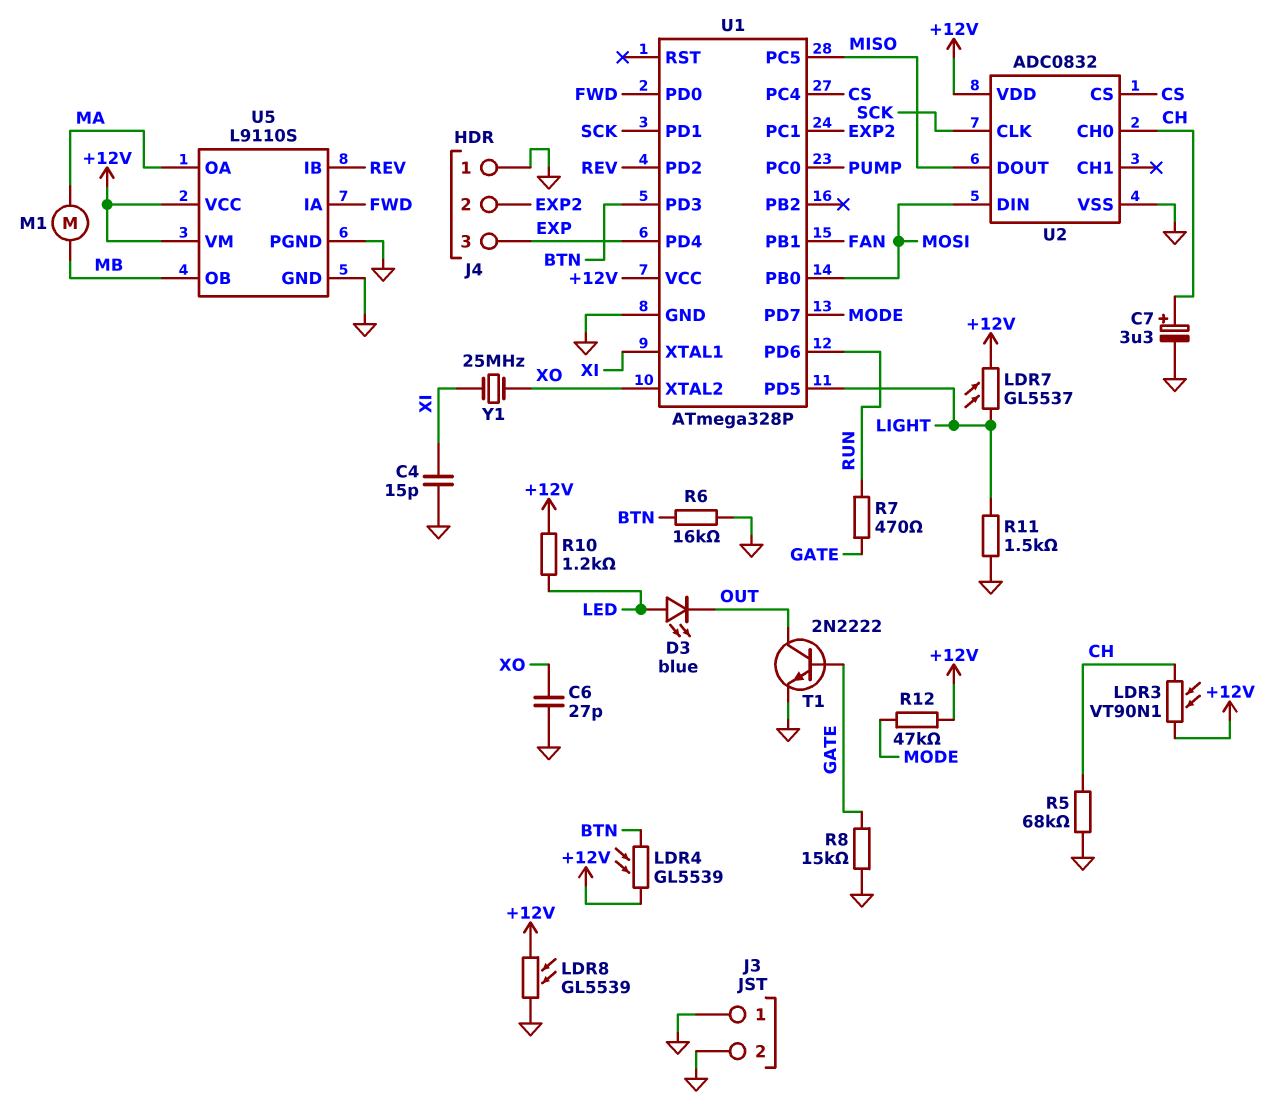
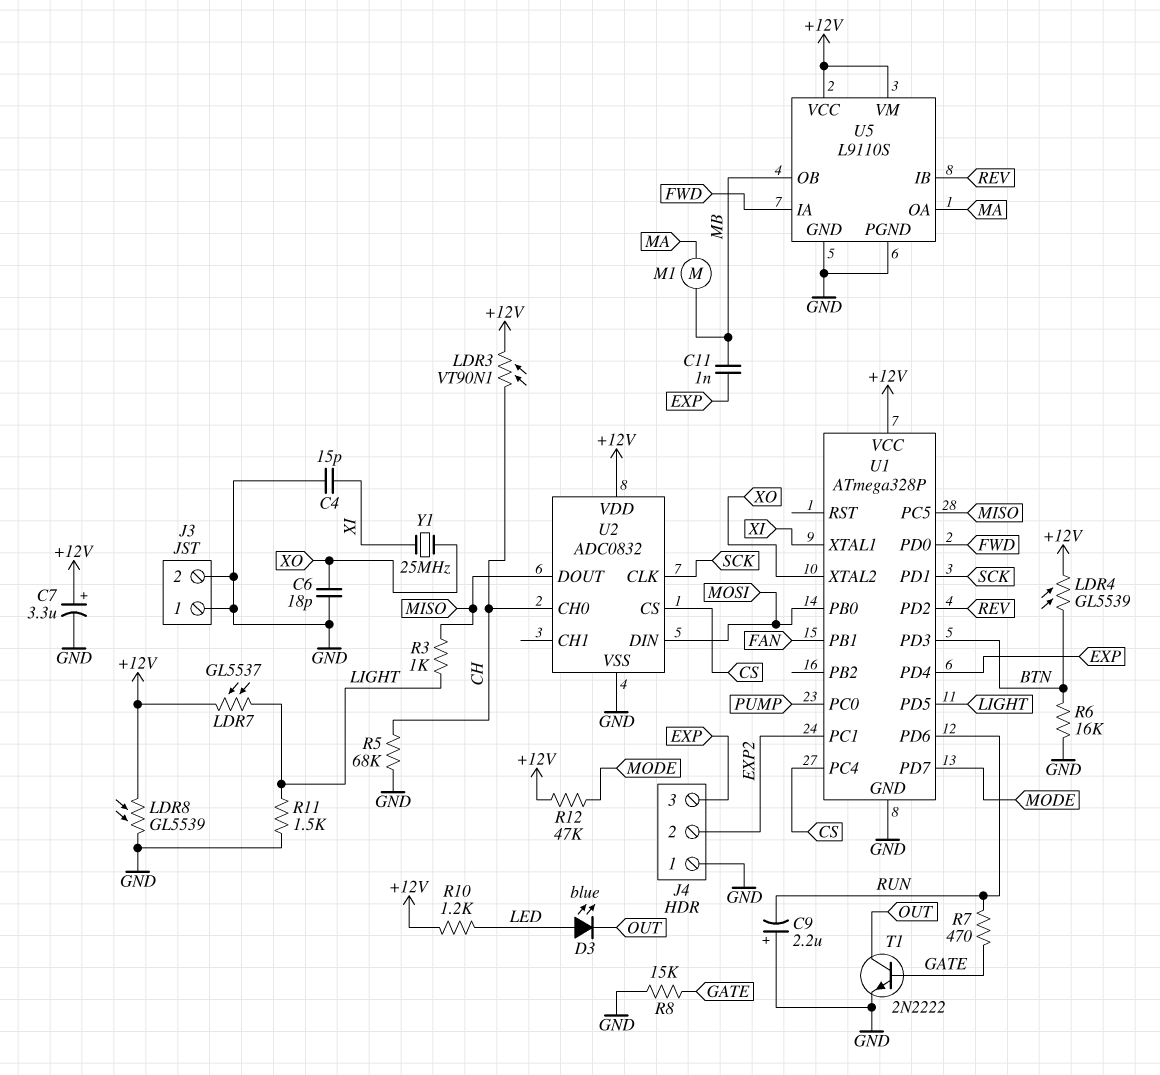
C6: 27pF (GND, XO) -> 18pF (GND, XO)
C7: 3.3uF (plus CH, minus GND) -> 3.3uF (plus +12V, minus GND)
C9: none -> 2.2uF (plus GND, minus RUN)
C11: none -> 1nF (EXP, MB)
R3: none -> 1k (LIGHT, MISO)

